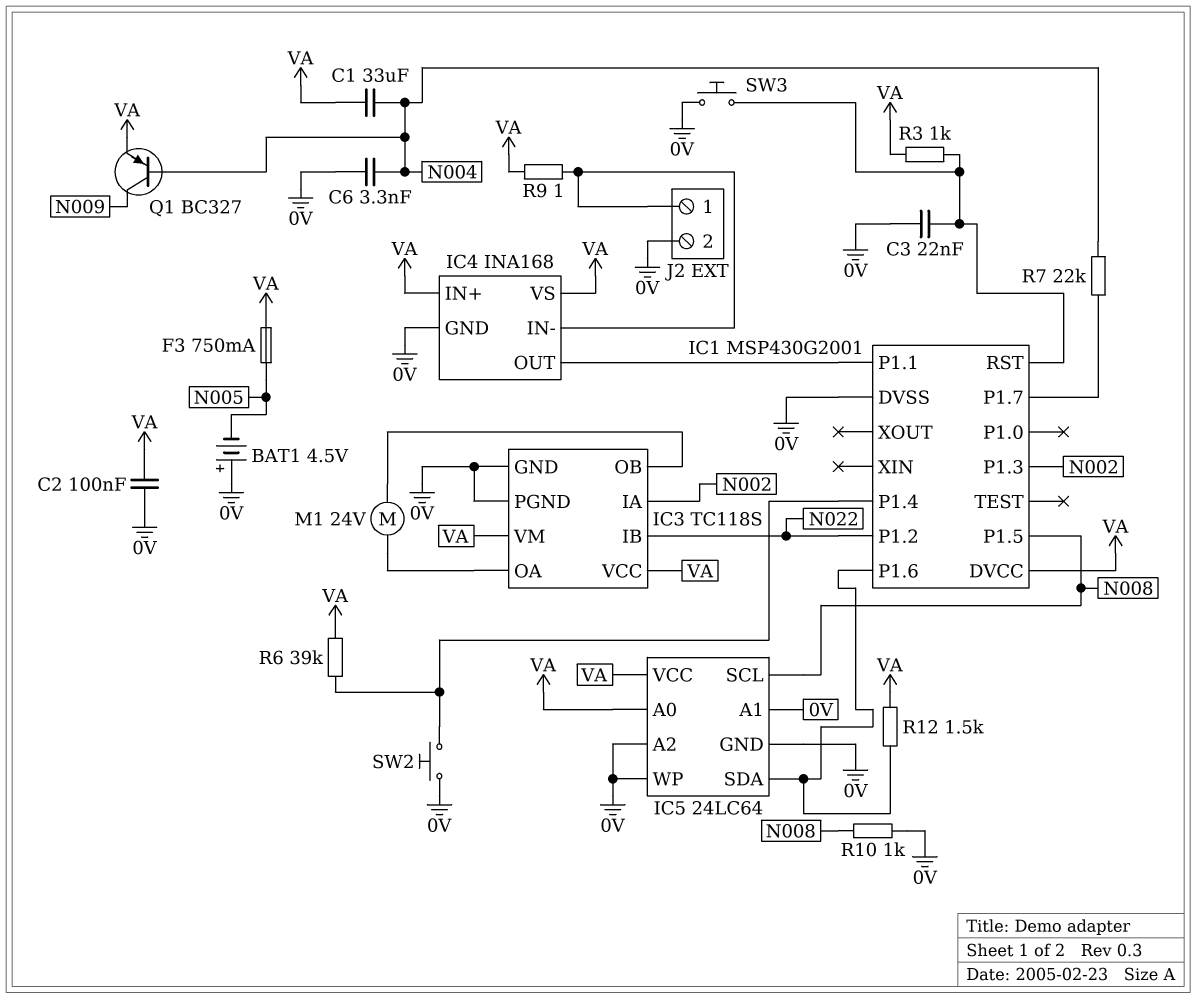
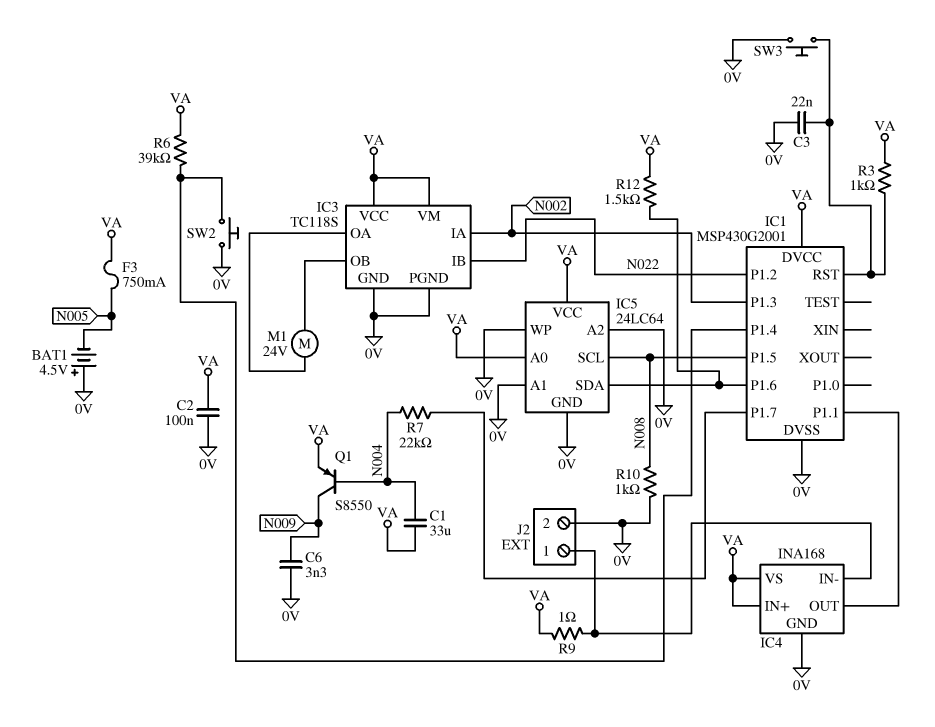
C6: 3.3nF (0V, N004) -> 3.3nF (0V, N009)
Q1: PNP BC327 (B N004, C N009, E VA) -> PNP S8550 (B N004, C N009, E VA)

